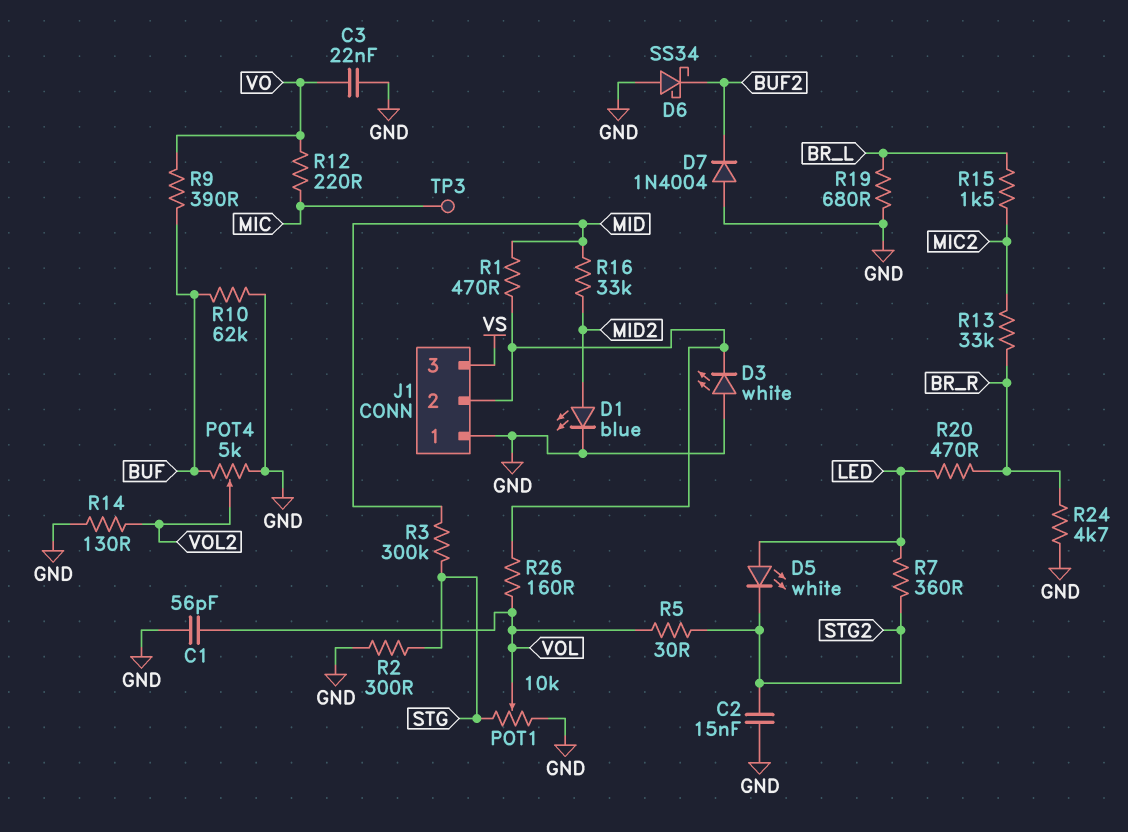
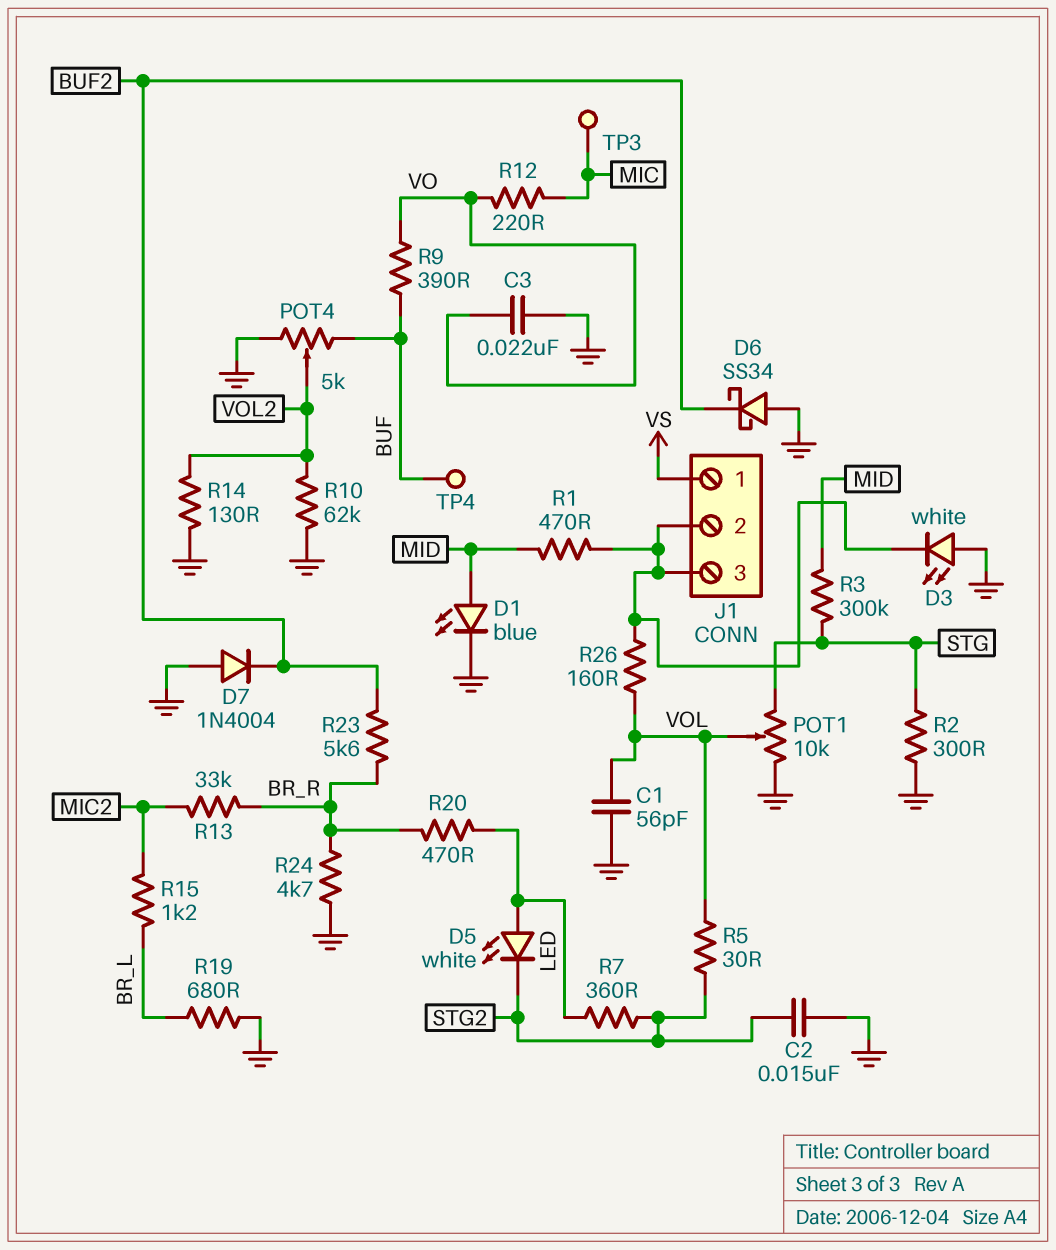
D1: LED blue (A MID2, K GND) -> LED blue (A MID, K GND)
J1 pin 1: GND -> VS
J1 pin 3: VS -> J1/2
R10: 62k (BUF, GND) -> 62k (GND, VOL2)
R15: 1.5k (BR_L, MIC2) -> 1.2k (BR_L, MIC2)
R16: 33k (MID, MID2) -> none
R23: none -> 5.6k (BR_R, BUF2)
TP4: none -> test point (BUF)

